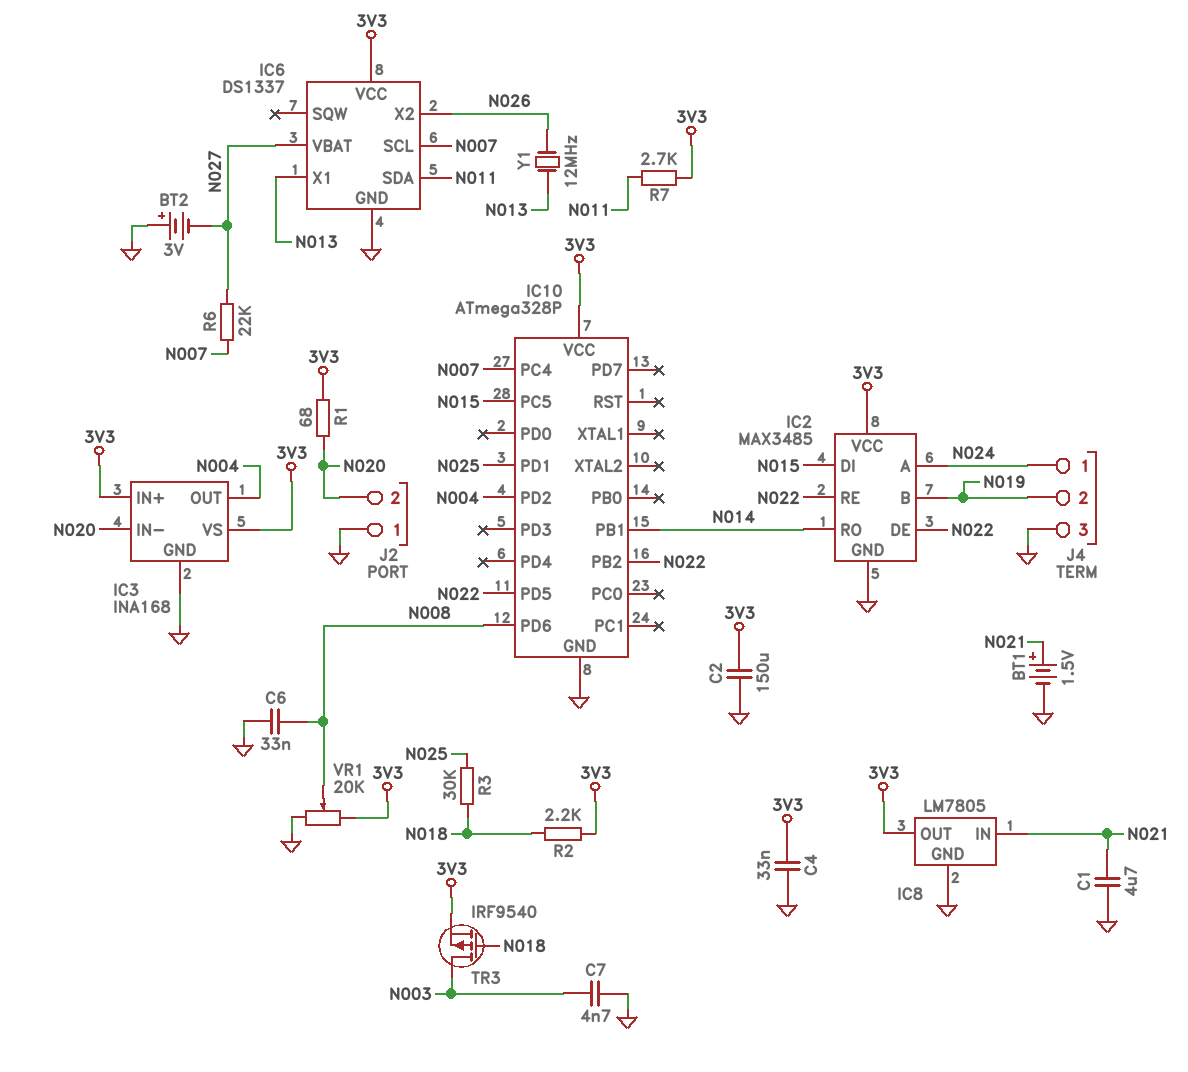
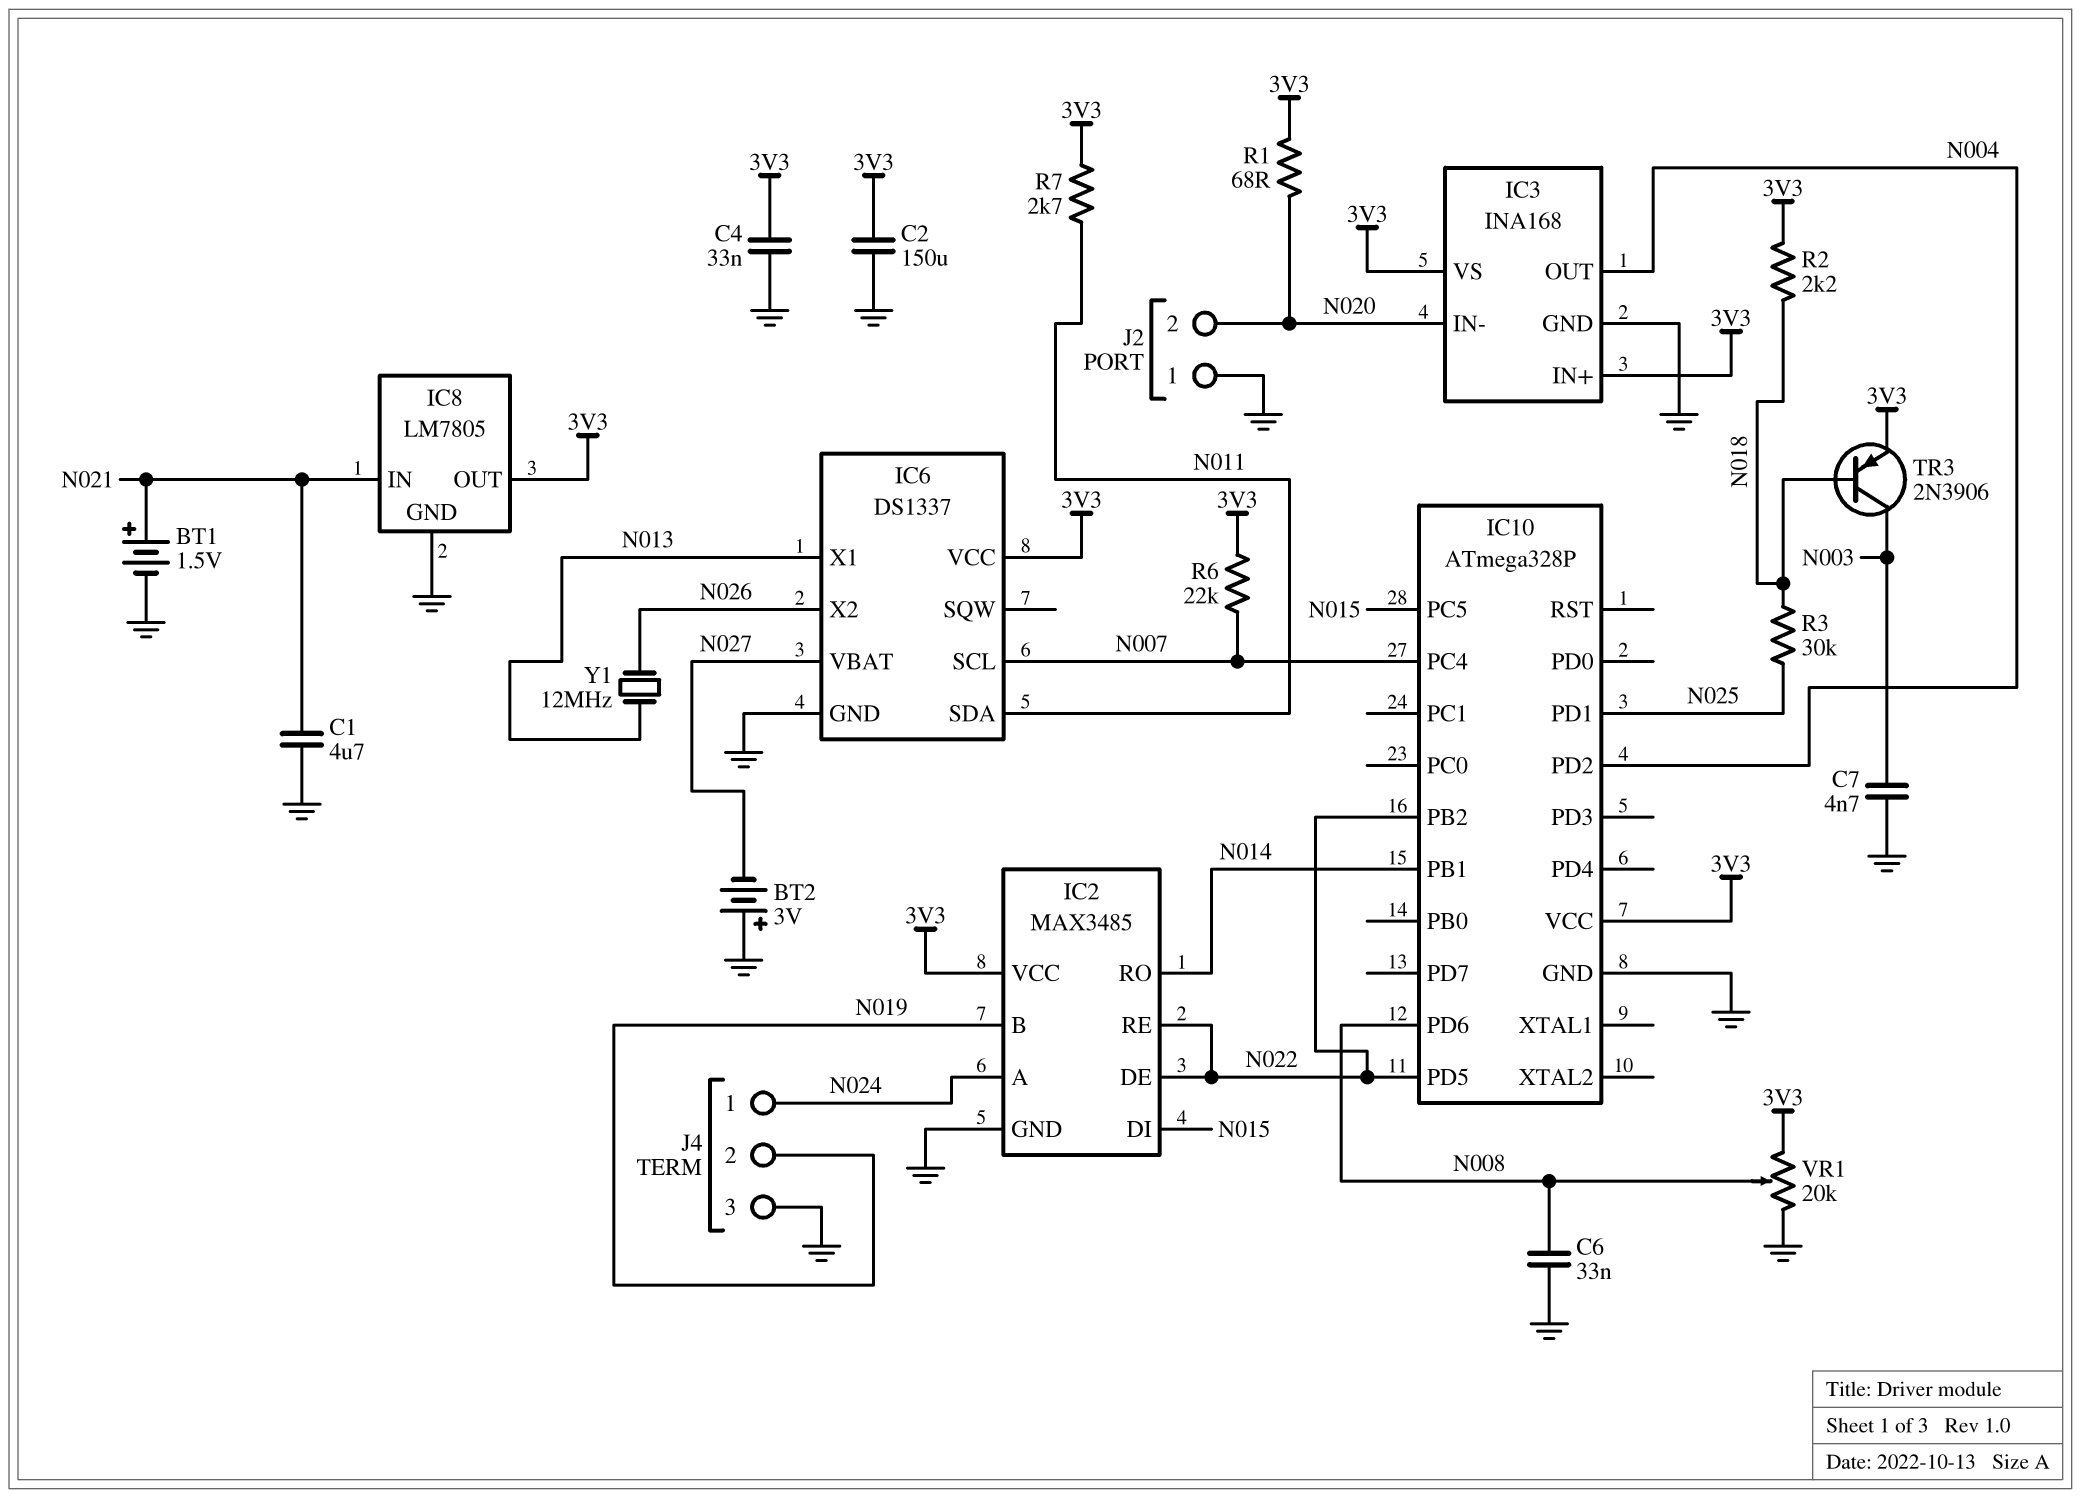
R6: 22k (N007, N027) -> 22k (3V3, N007)
TR3: PMOS IRF9540 (G N018, D N003, S 3V3) -> PNP 2N3906 (B N018, C N003, E 3V3)

